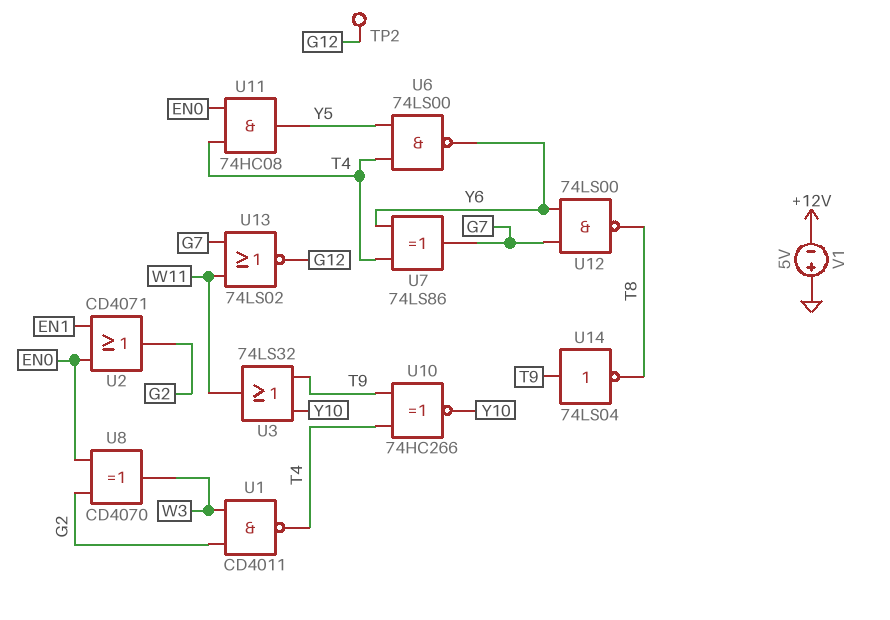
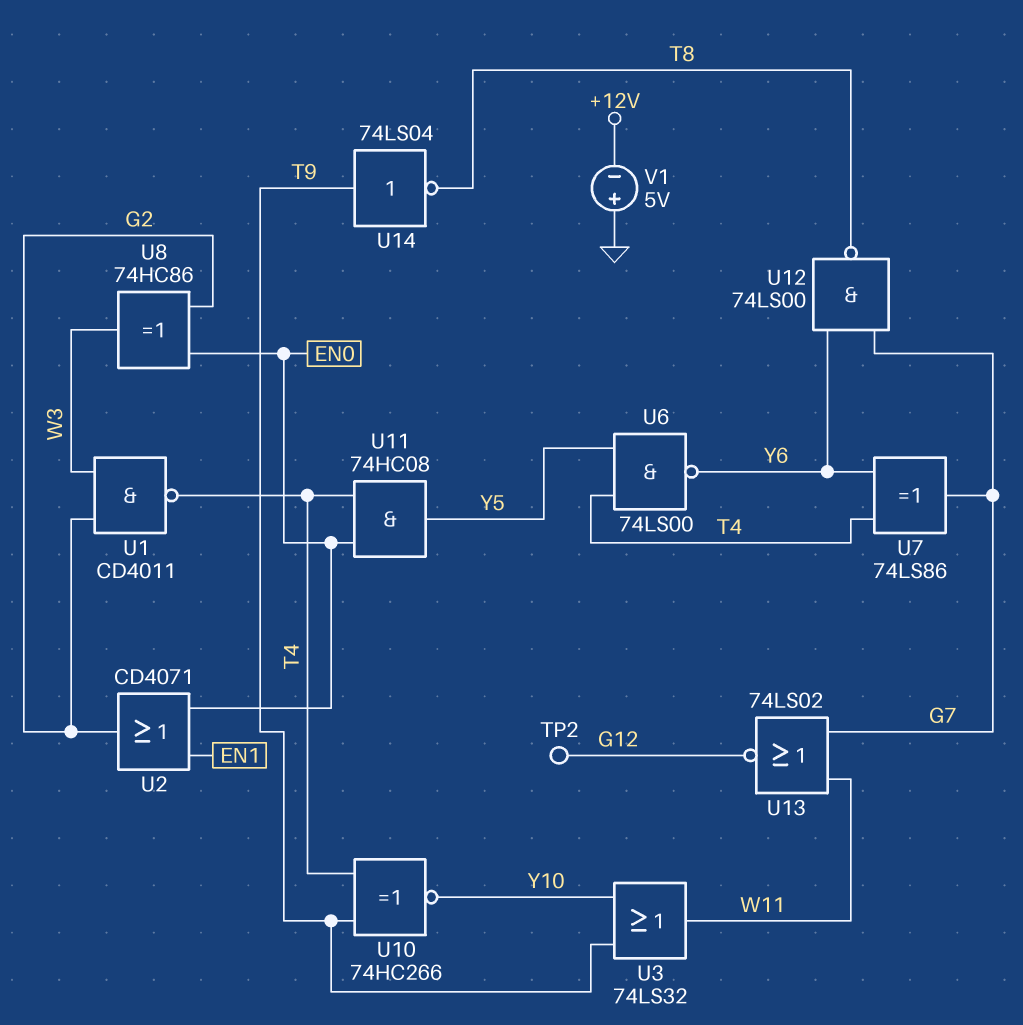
U8: XOR CD4070 (in EN0, in G2, out W3) -> XOR 74HC86 (in EN0, in G2, out W3)

